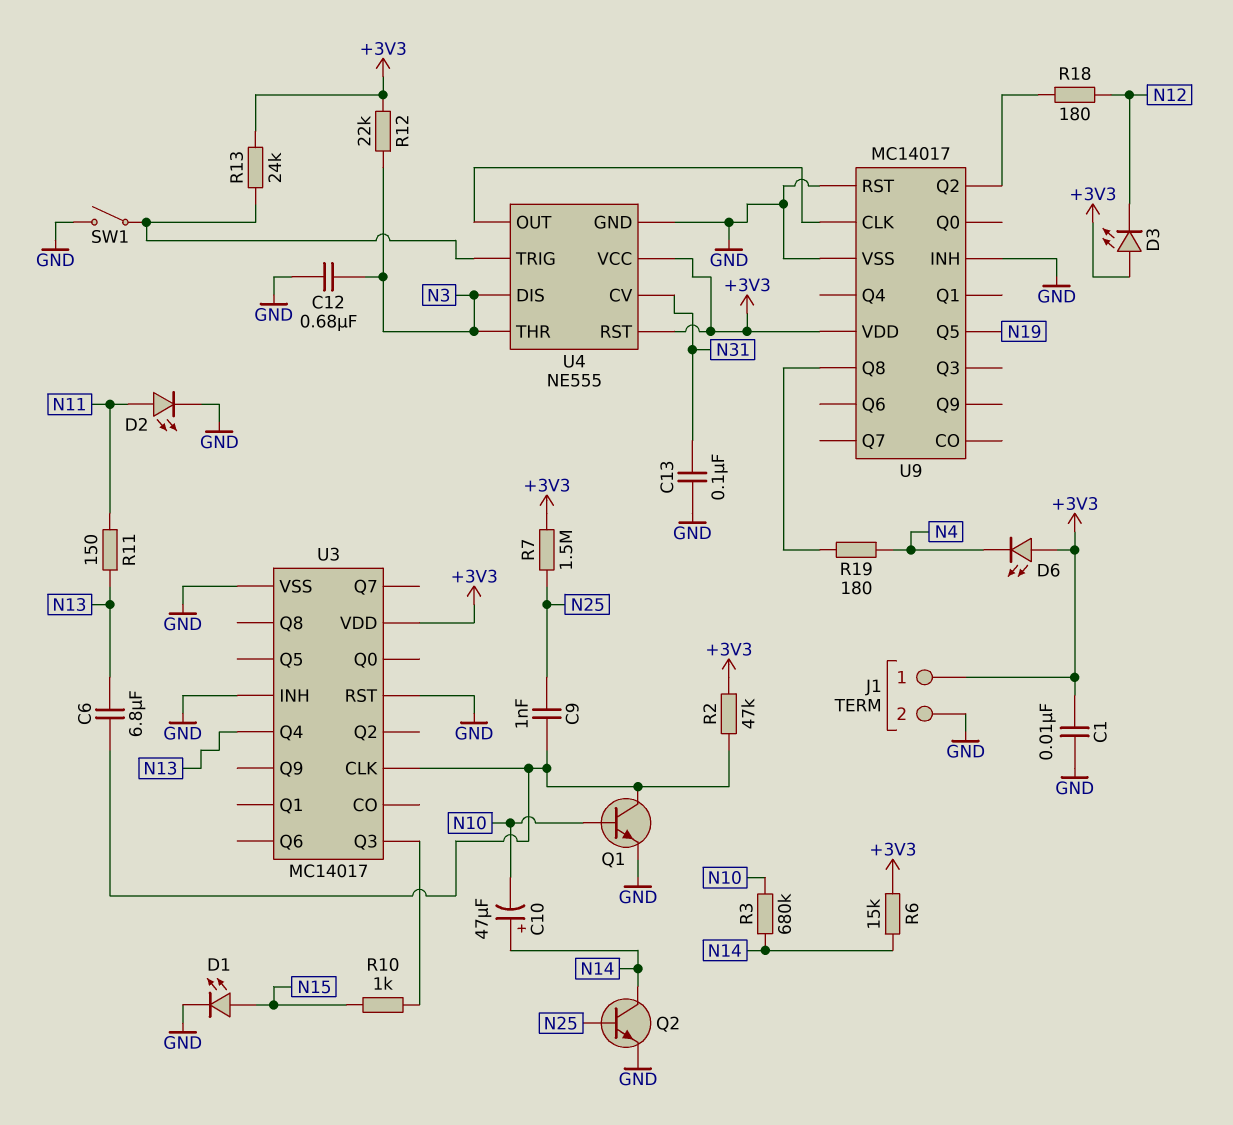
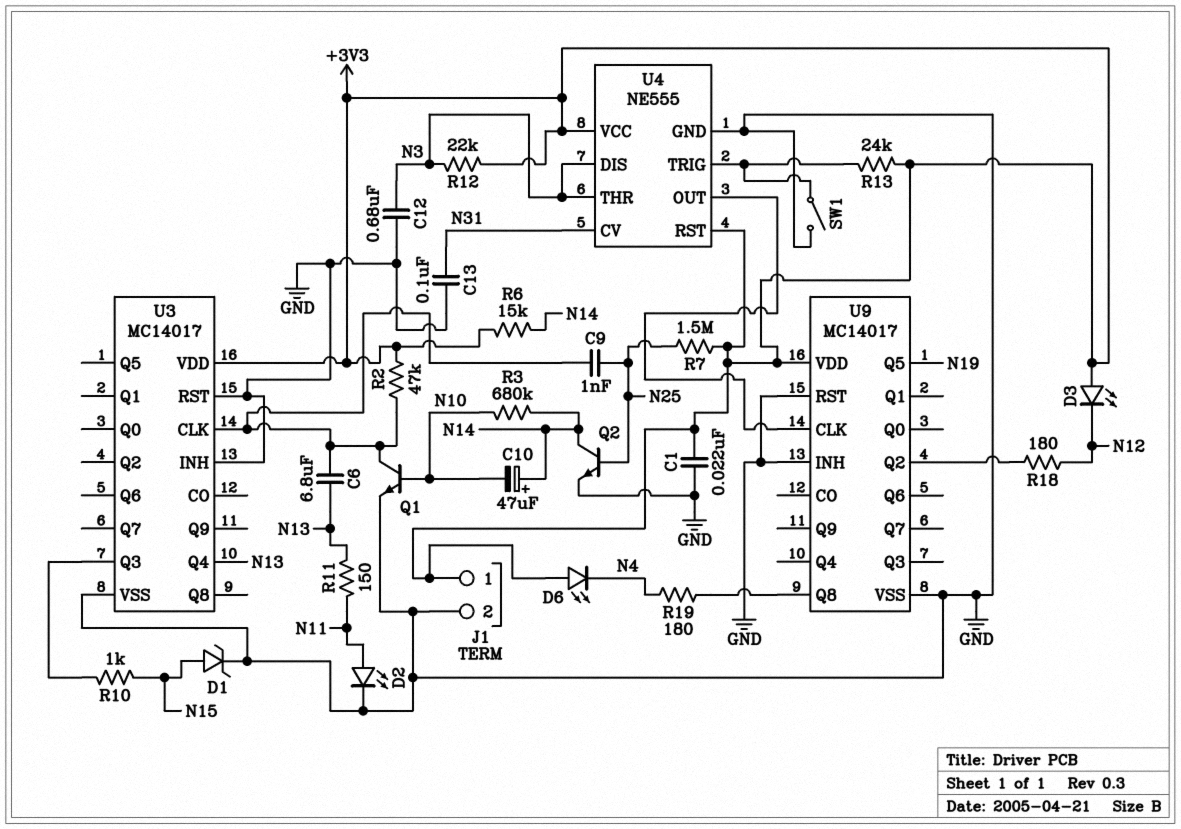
C1: 10nF (+3V3, GND) -> 22nF (+3V3, GND)
D1: LED (A N15, K GND) -> zener (A N15, K GND)

